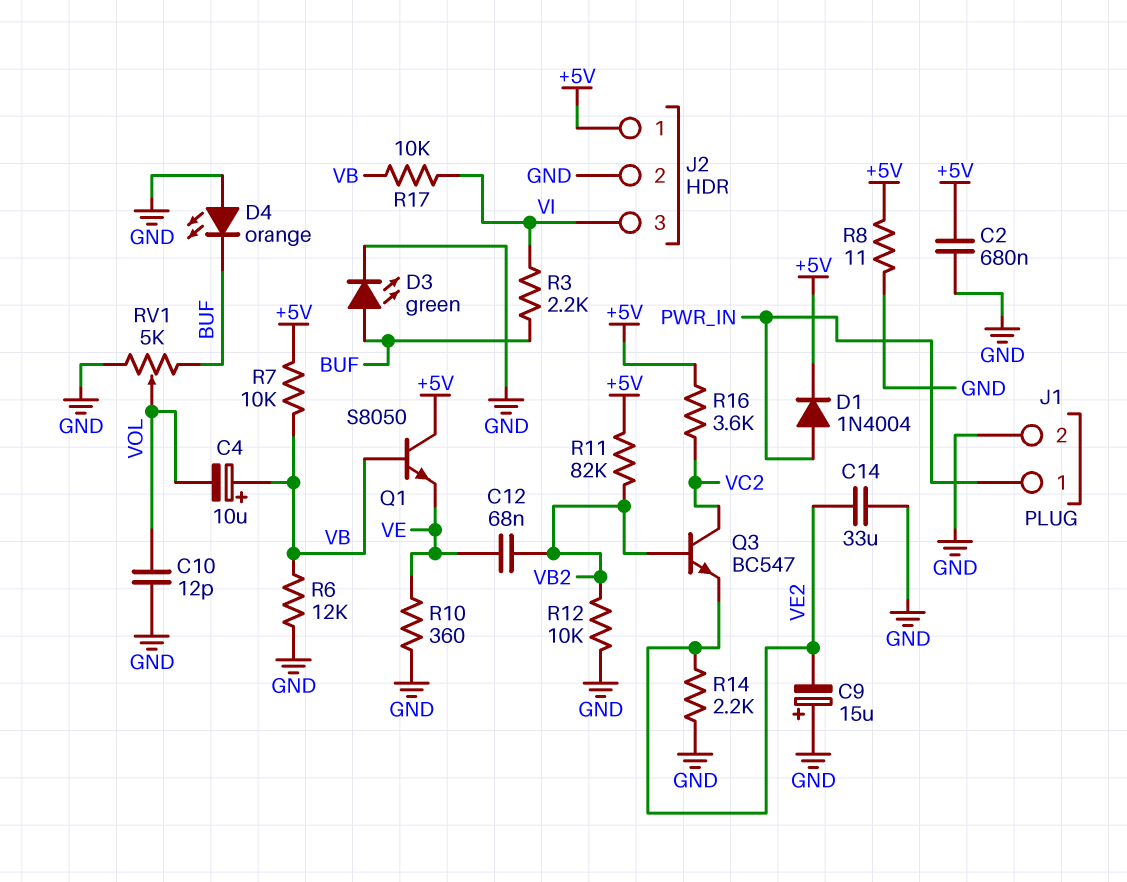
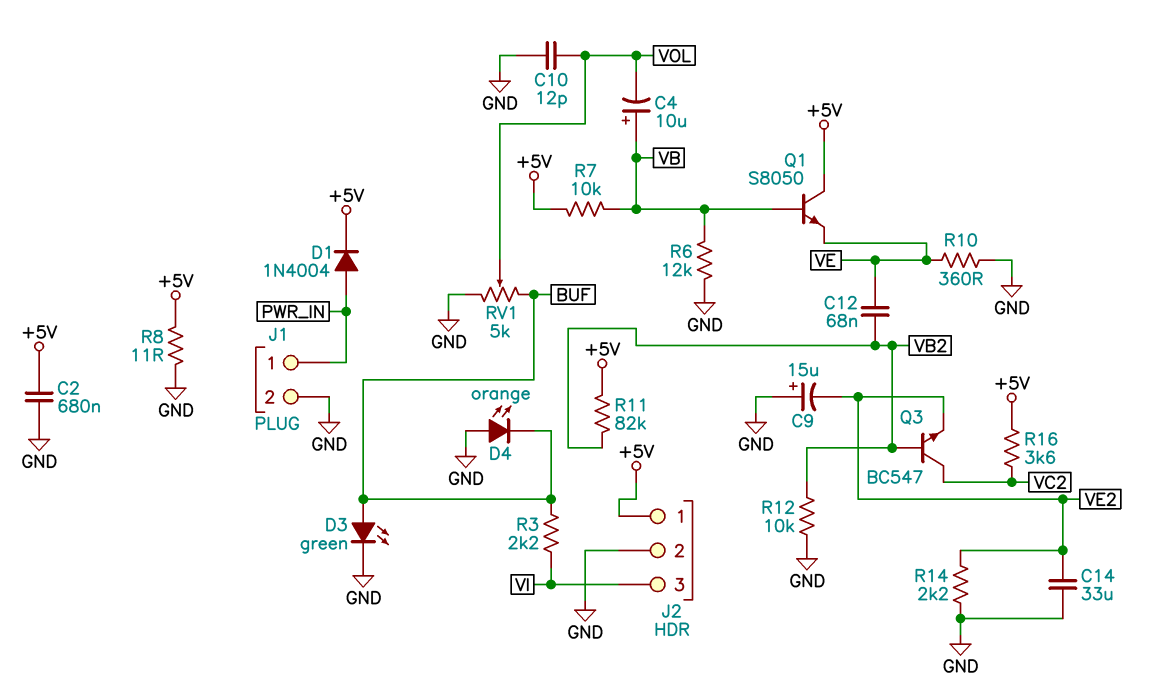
R17: 10k (VB, VI) -> none

